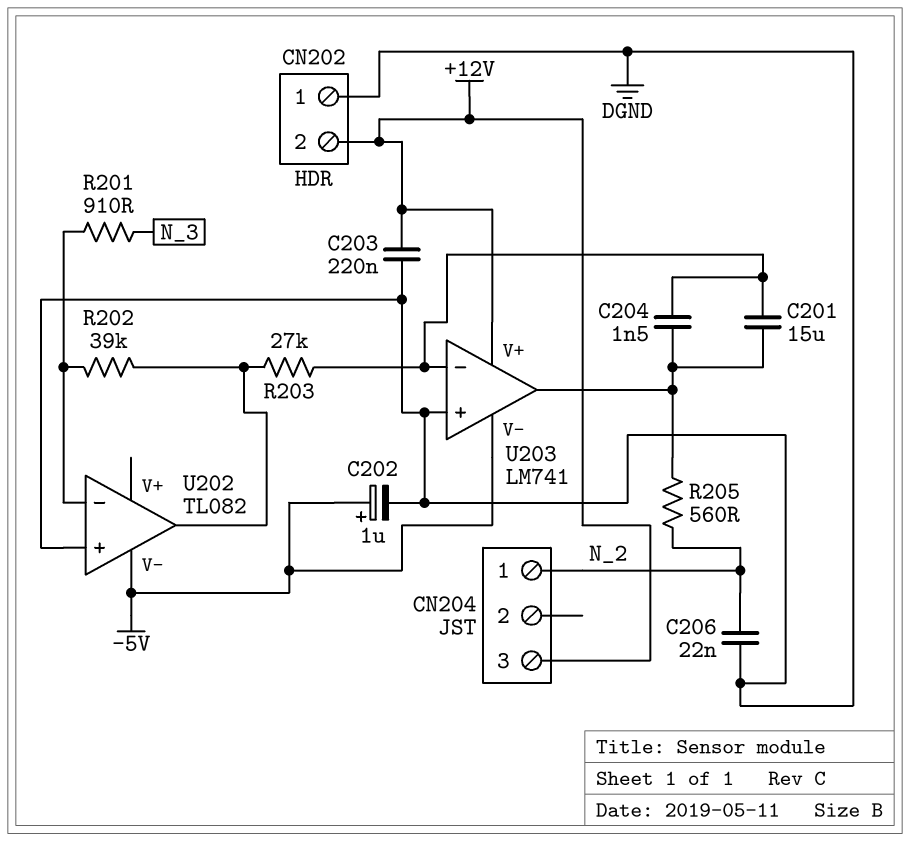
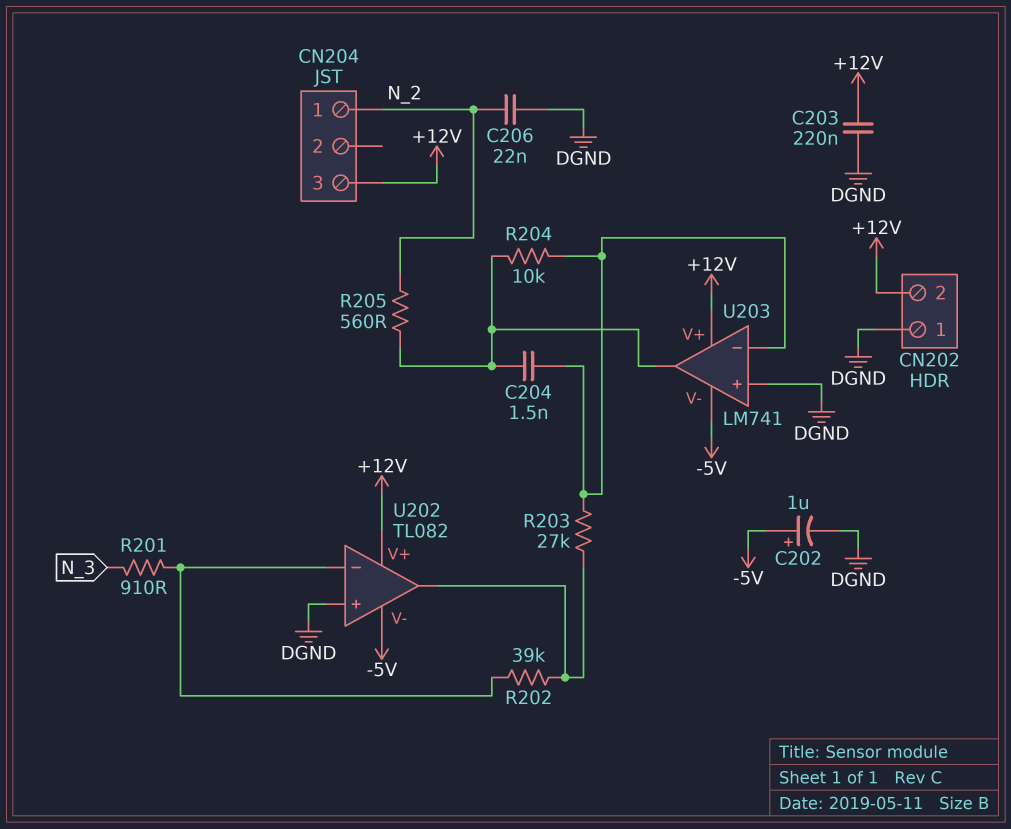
C201: 15uF (U203/in-, U203/out) -> none
R204: none -> 10k (U203/in-, U203/out)
U202 pin V+: none -> +12V

